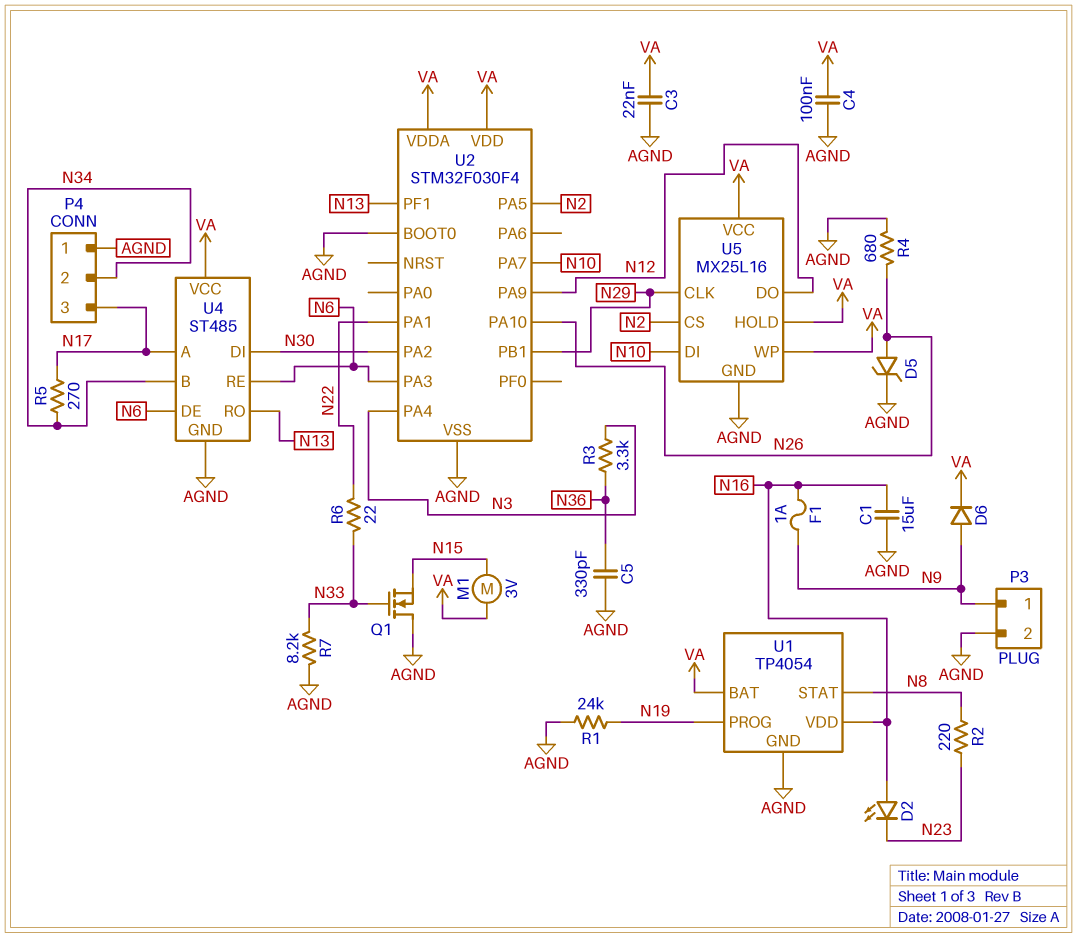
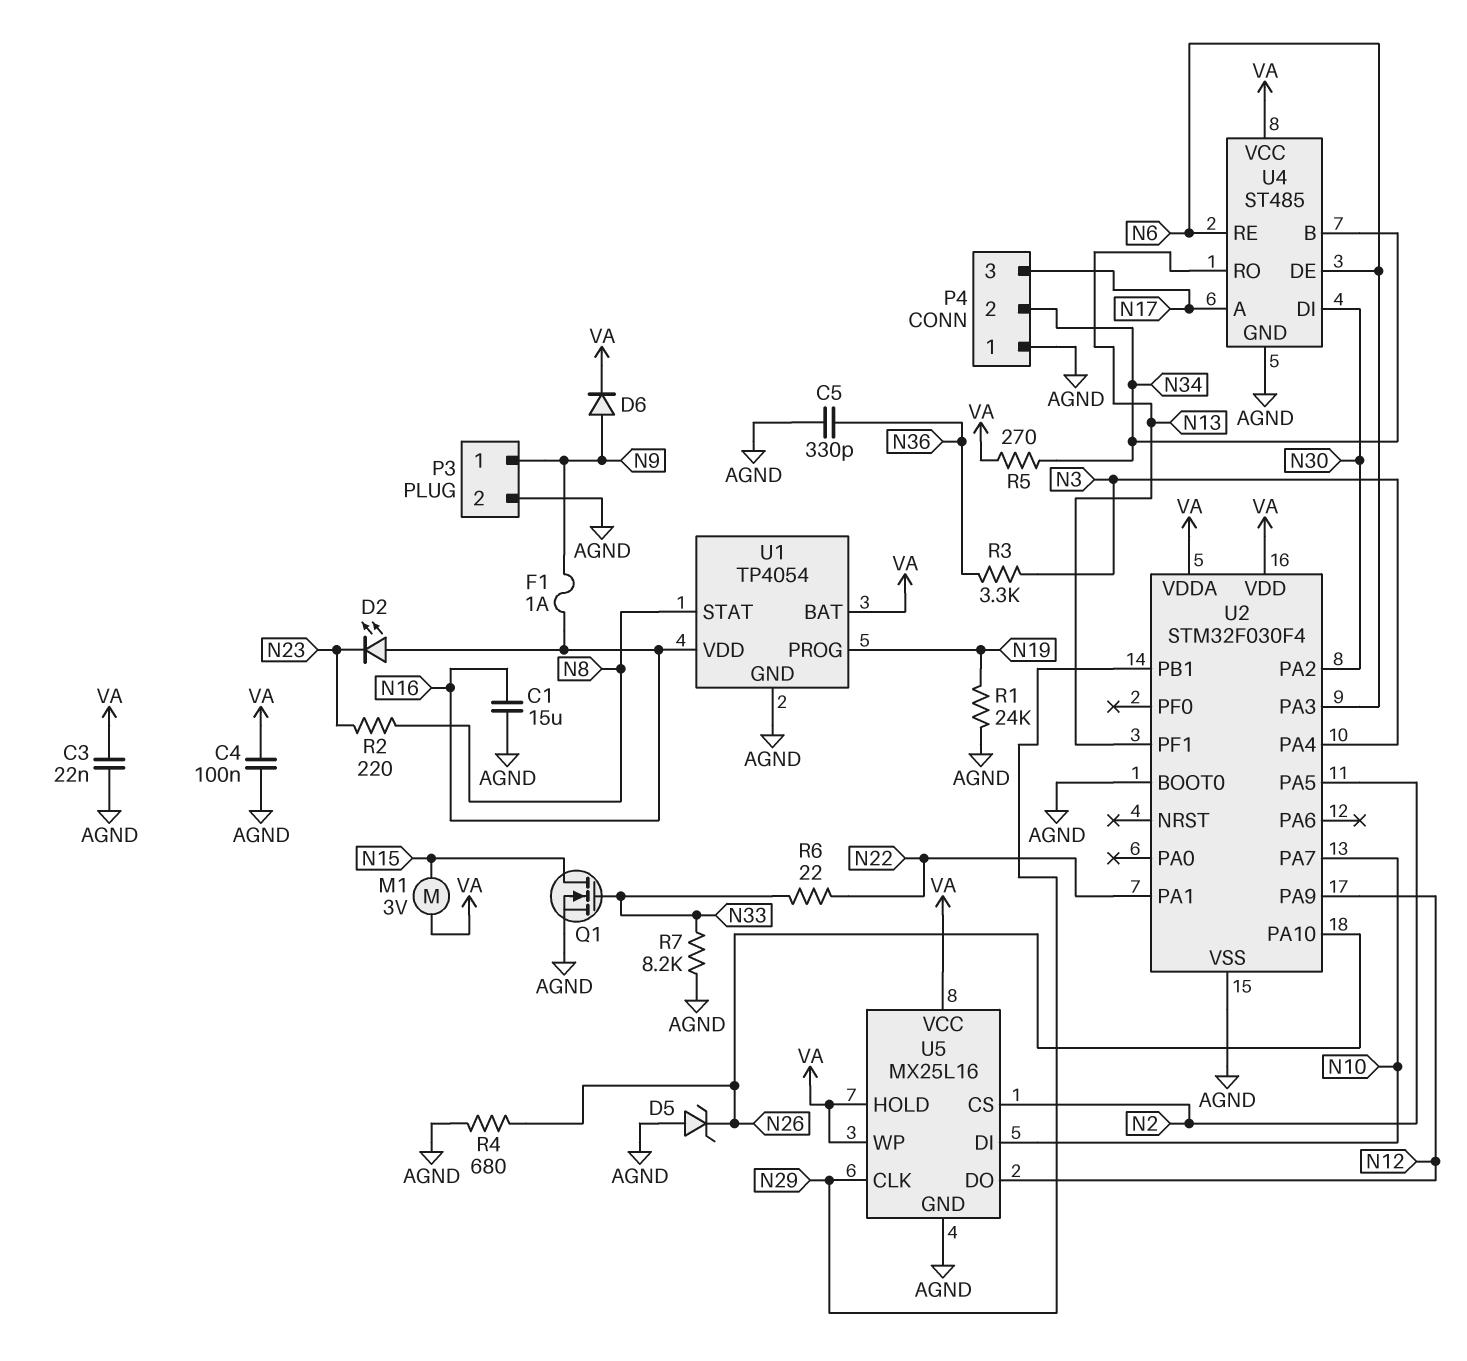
D5: zener (A N26, K AGND) -> zener (A AGND, K N26)
Q1: NMOS (G N33, D AGND, S N15) -> NMOS (G N33, D N15, S AGND)
R5: 270 (N17, N34) -> 270 (N34, VA)

